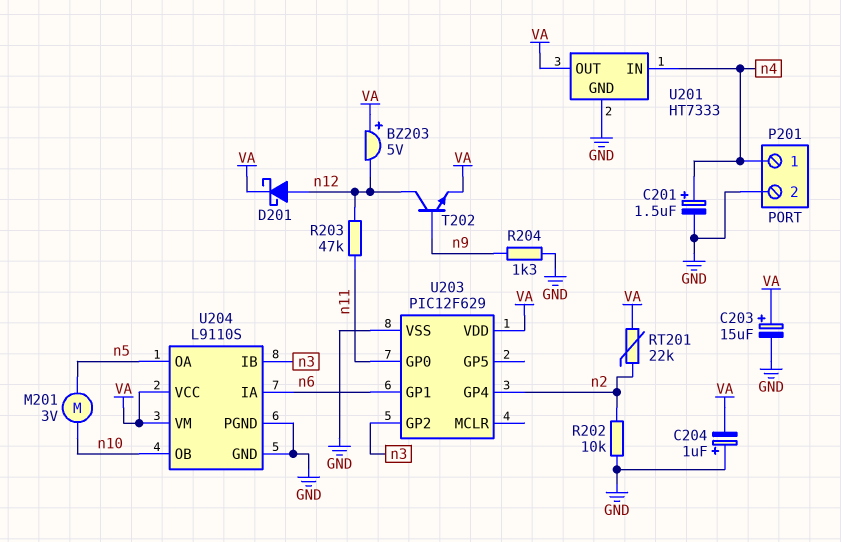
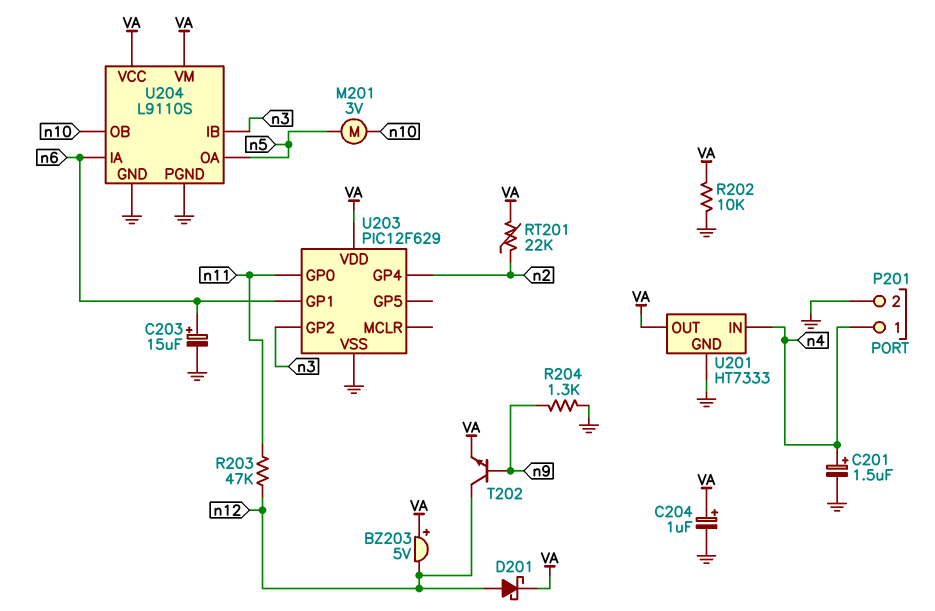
C203: 15uF (plus VA, minus GND) -> 15uF (plus n6, minus GND)
C204: 1uF (plus GND, minus VA) -> 1uF (plus VA, minus GND)
R202: 10k (GND, n2) -> 10k (GND, VA)

